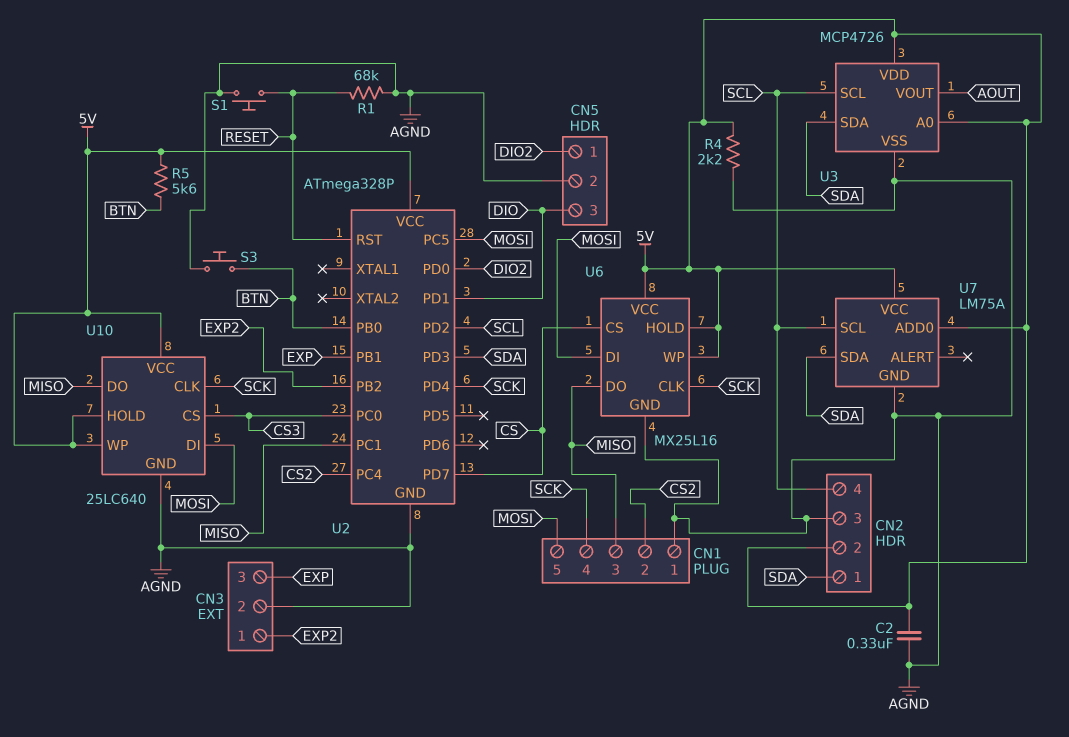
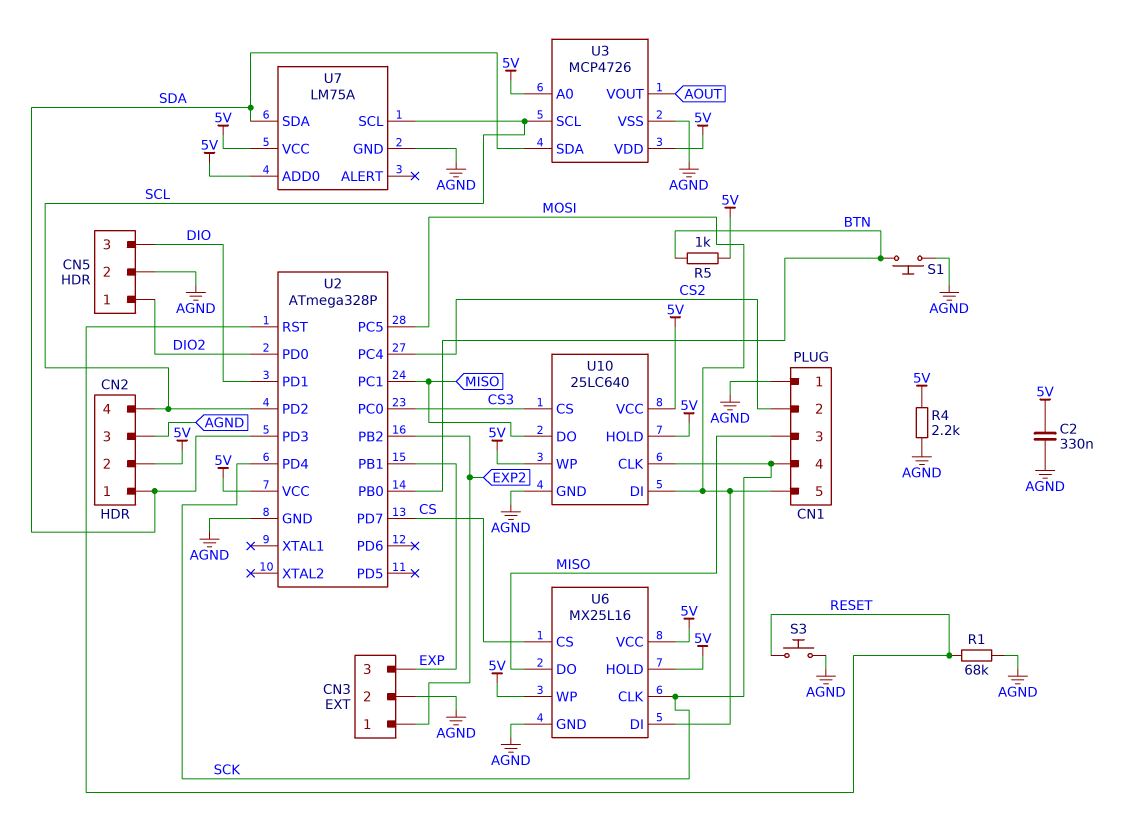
R5: 5.6k (5V, BTN) -> 1k (5V, BTN)
S1: button (AGND, RESET) -> button (AGND, BTN)
S3: button (AGND, BTN) -> button (AGND, RESET)

